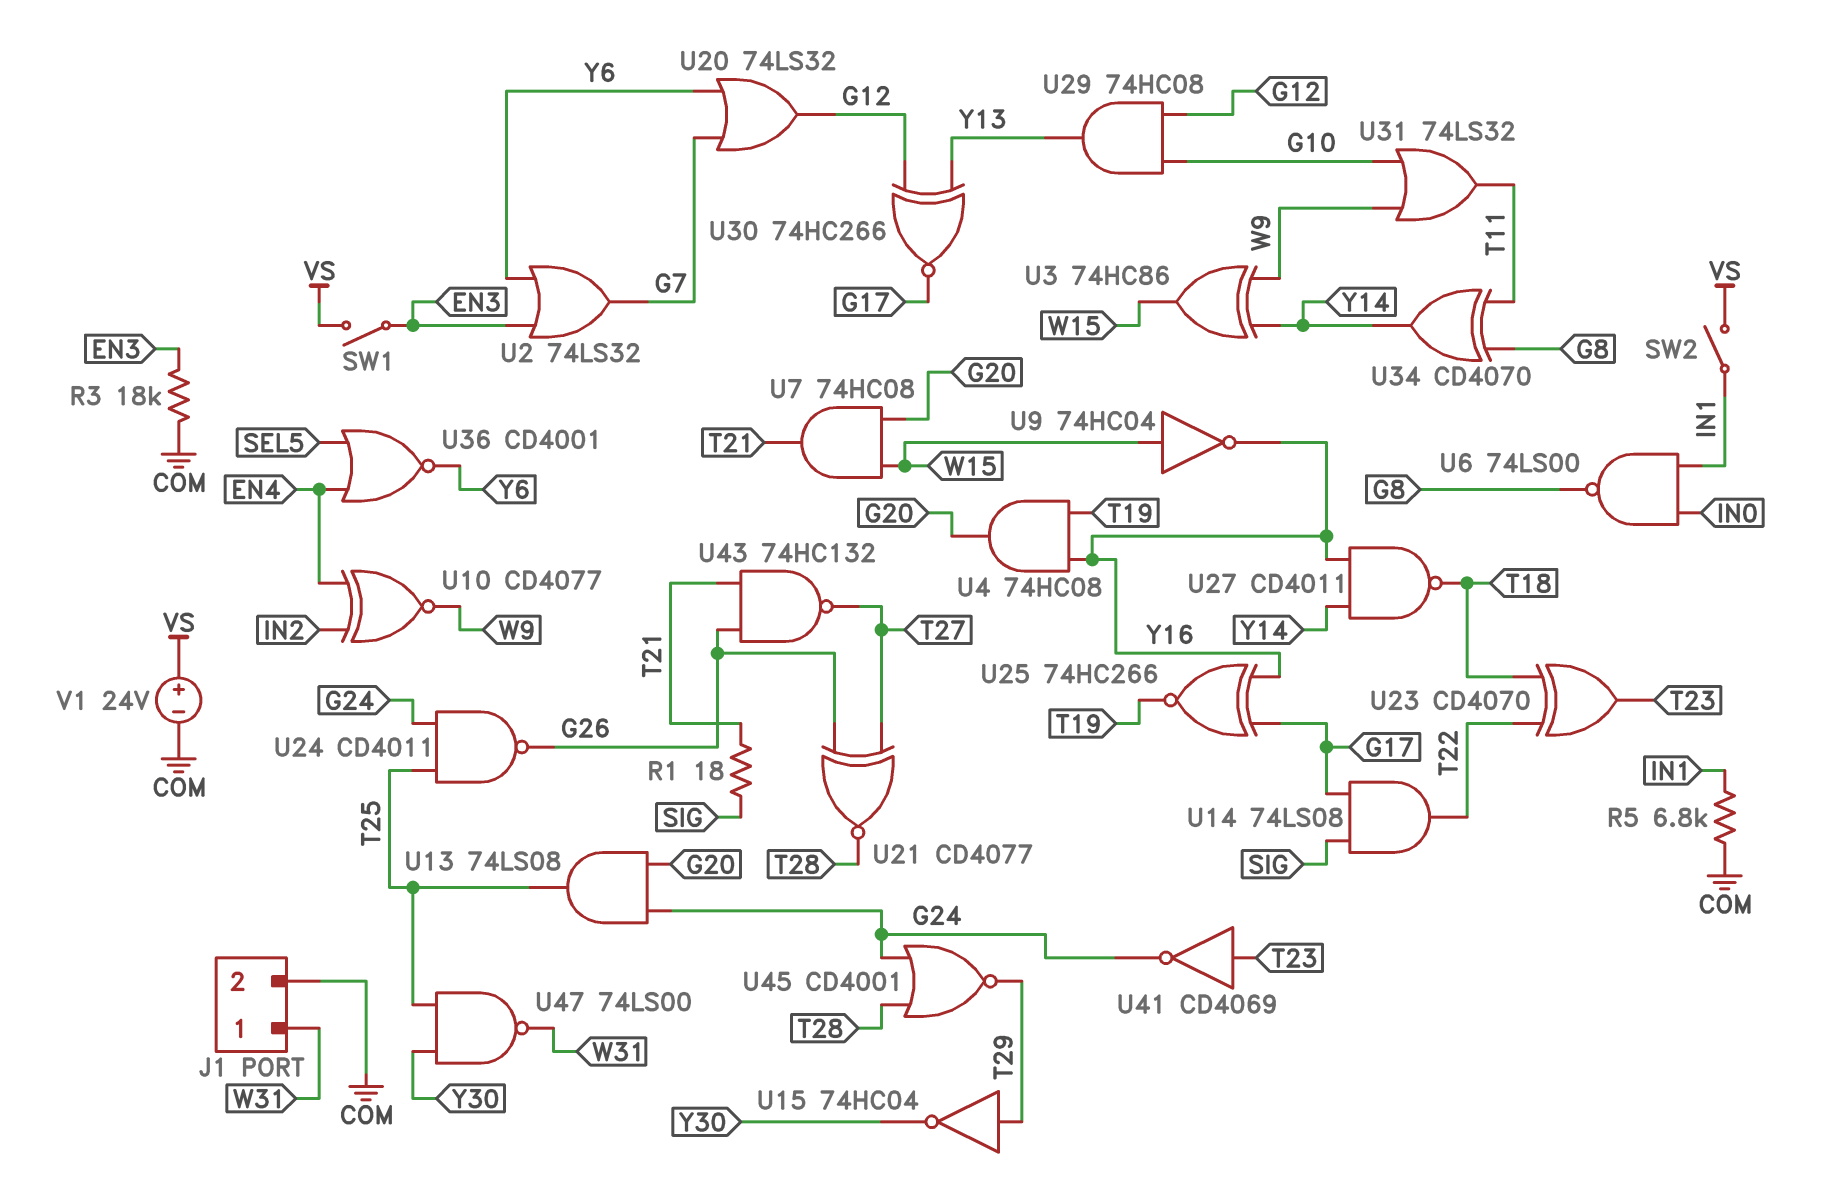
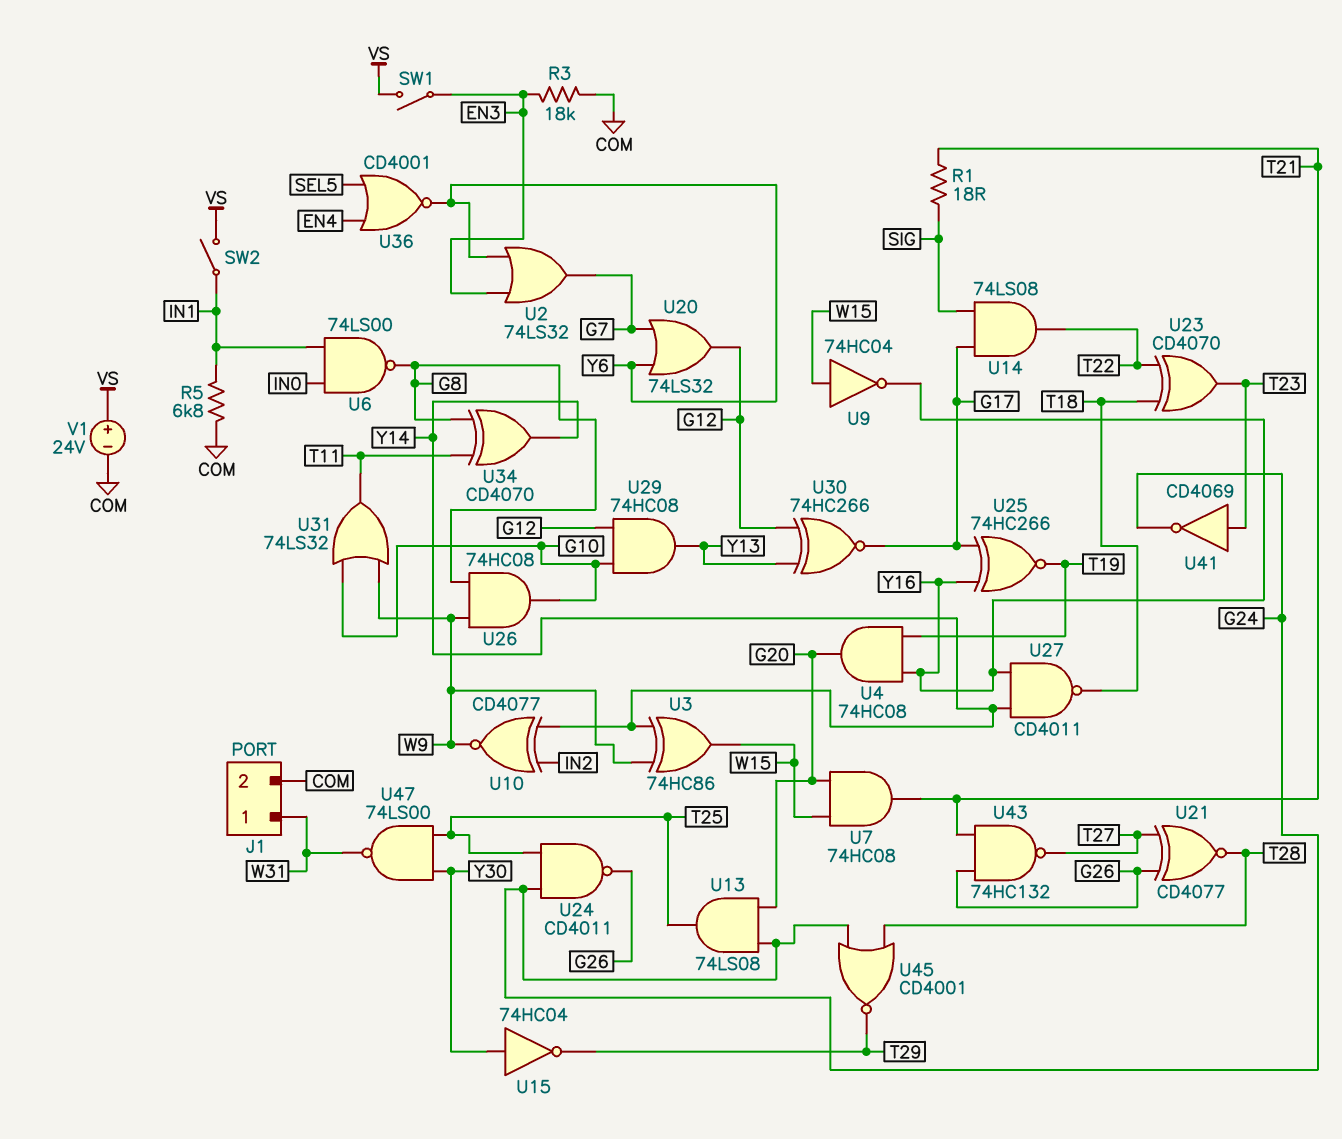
U10: XNOR CD4077 (in EN4, in IN2, out W9) -> XNOR CD4077 (in IN2, in Y14, out W9)
U15: NOT 74HC04 (in T29, out Y30) -> NOT 74HC04 (in Y30, out T29)
U26: none -> AND 74HC08 (in G8, in W9, out G10)

